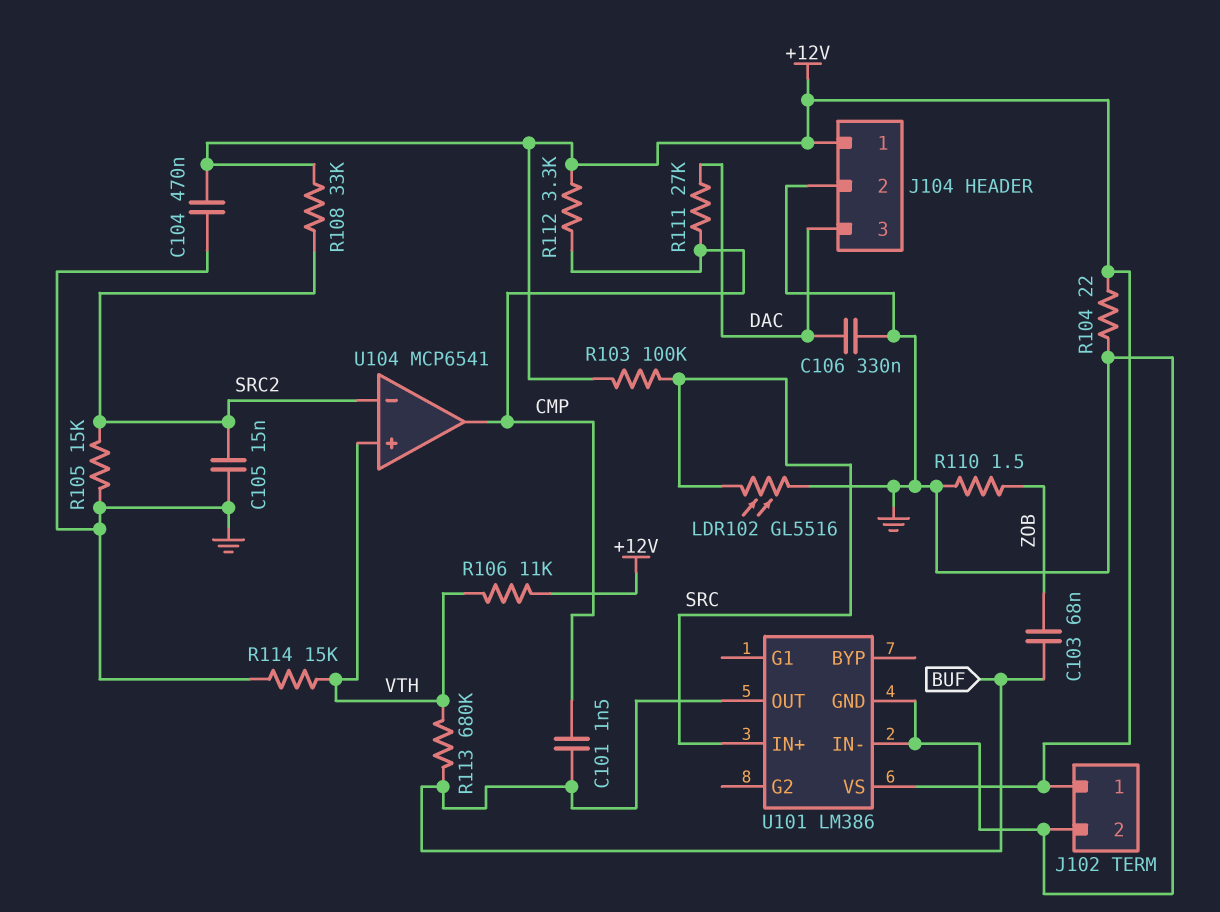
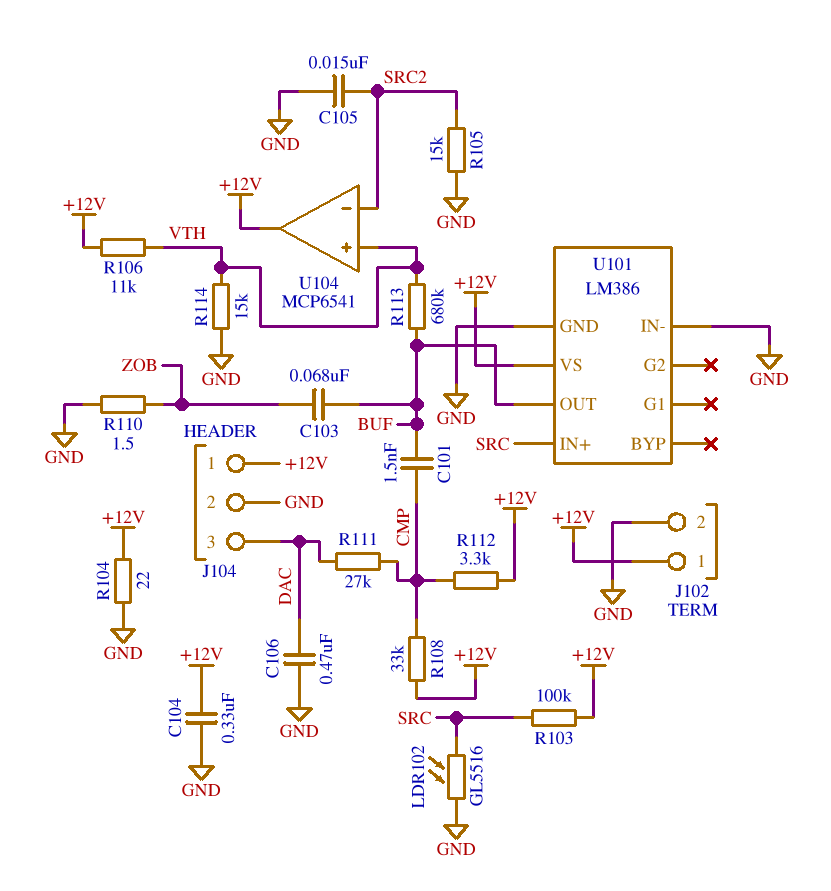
C104: 470nF (+12V, GND) -> 330nF (+12V, GND)
C106: 330nF (DAC, GND) -> 470nF (DAC, GND)
R108: 33k (+12V, SRC2) -> 33k (+12V, CMP)
U104 pin out: CMP -> +12V

